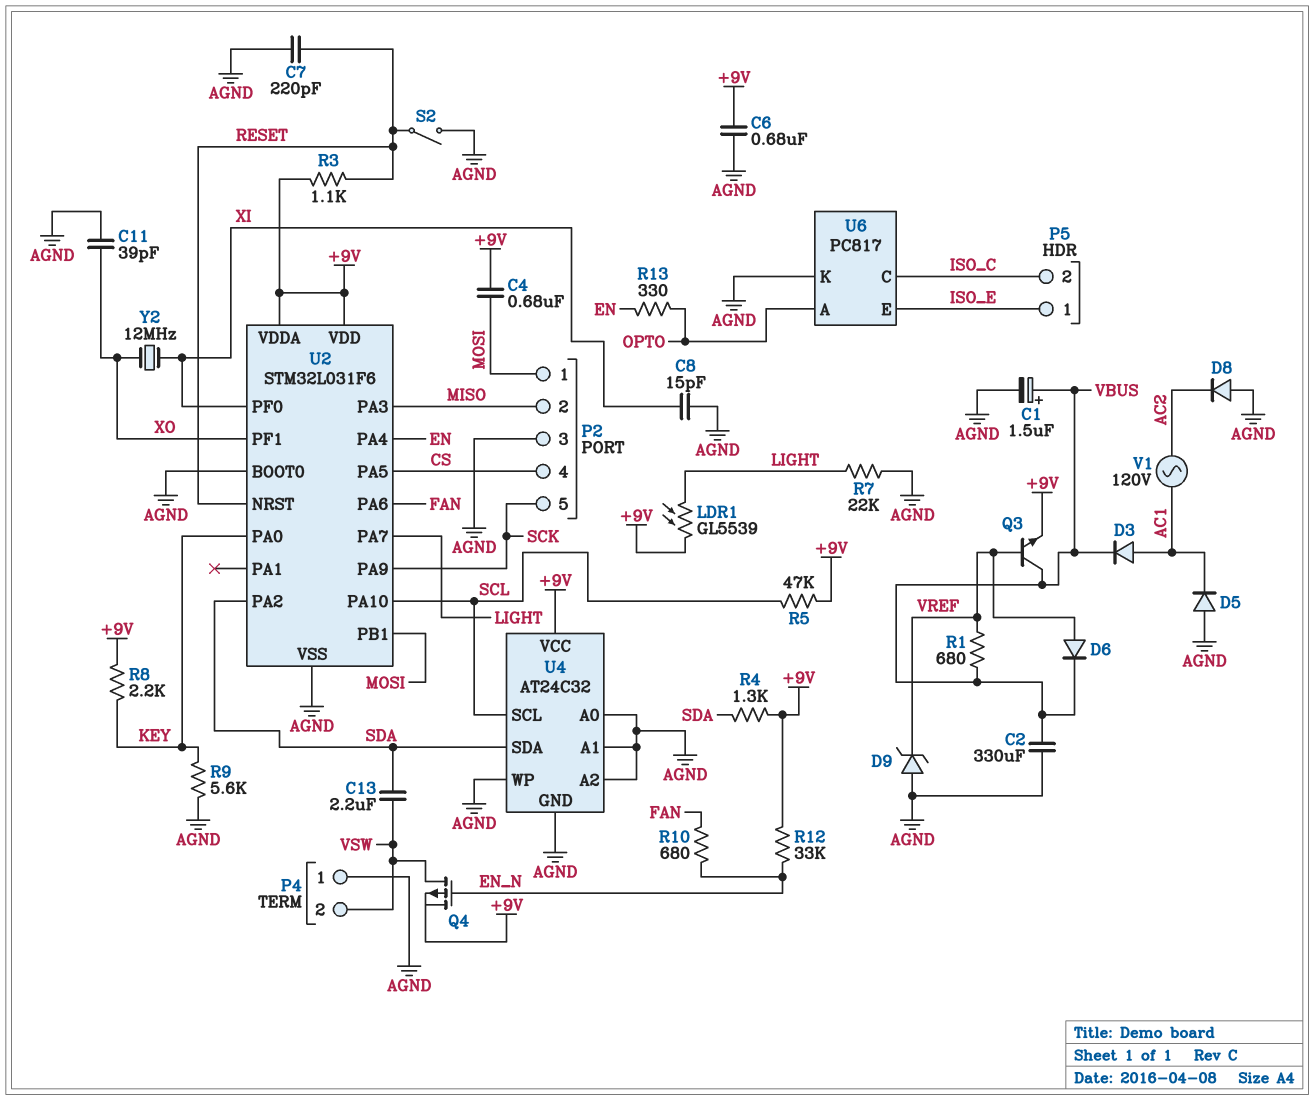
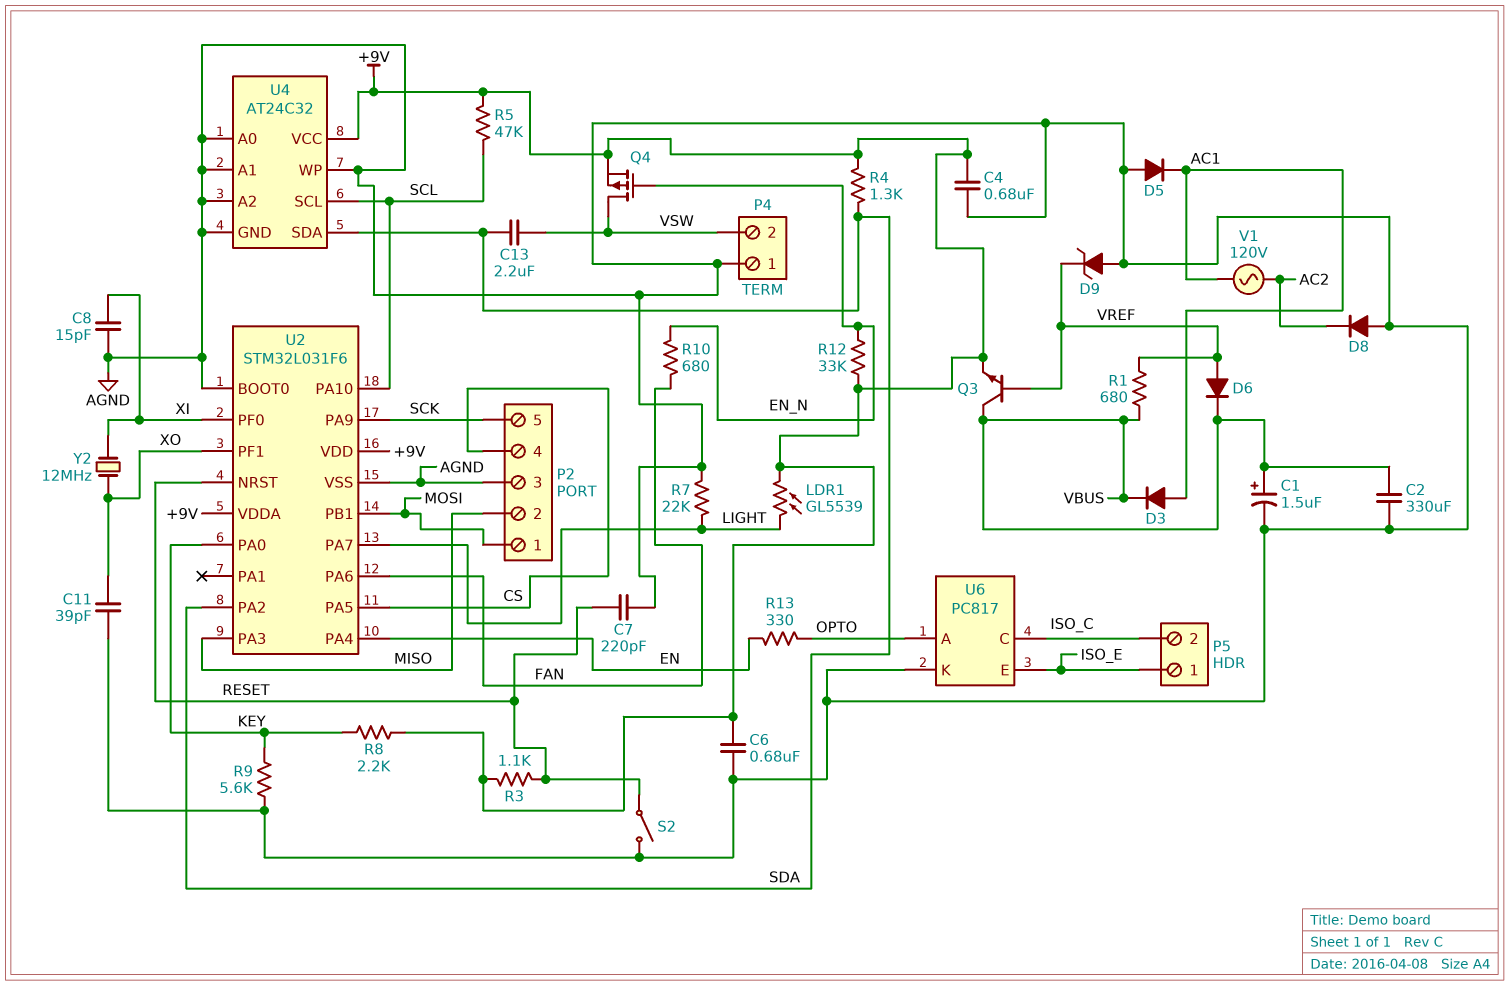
C4: 680nF (+9V, MOSI) -> 680nF (+9V, AGND)

